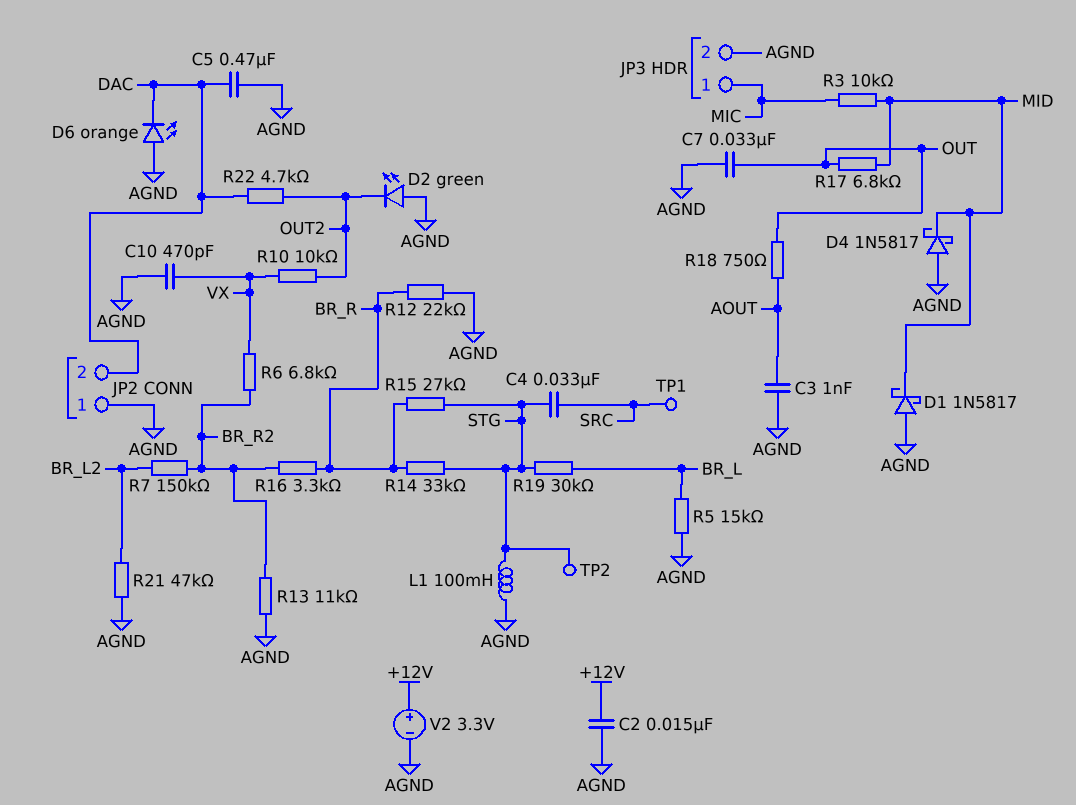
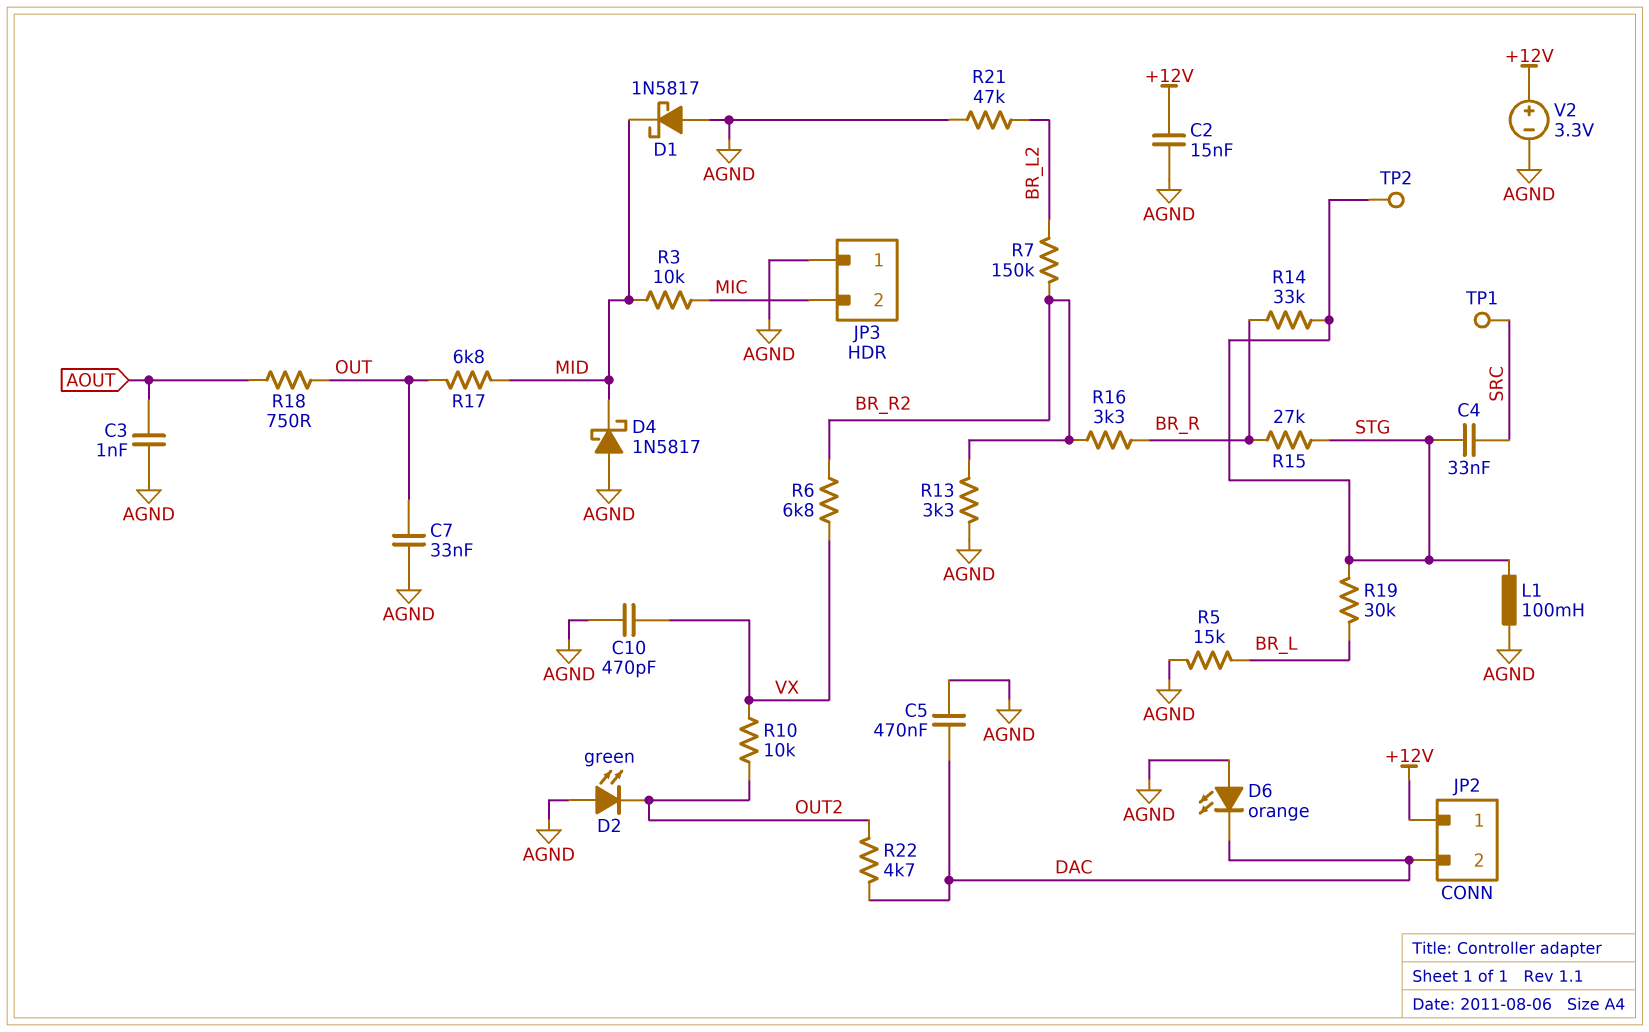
JP2 pin 1: AGND -> +12V
JP3 pin 1: MIC -> AGND
JP3 pin 2: AGND -> MIC
R12: 22k (AGND, BR_R) -> none
R13: 11k (AGND, BR_R2) -> 3.3k (AGND, BR_R2)

